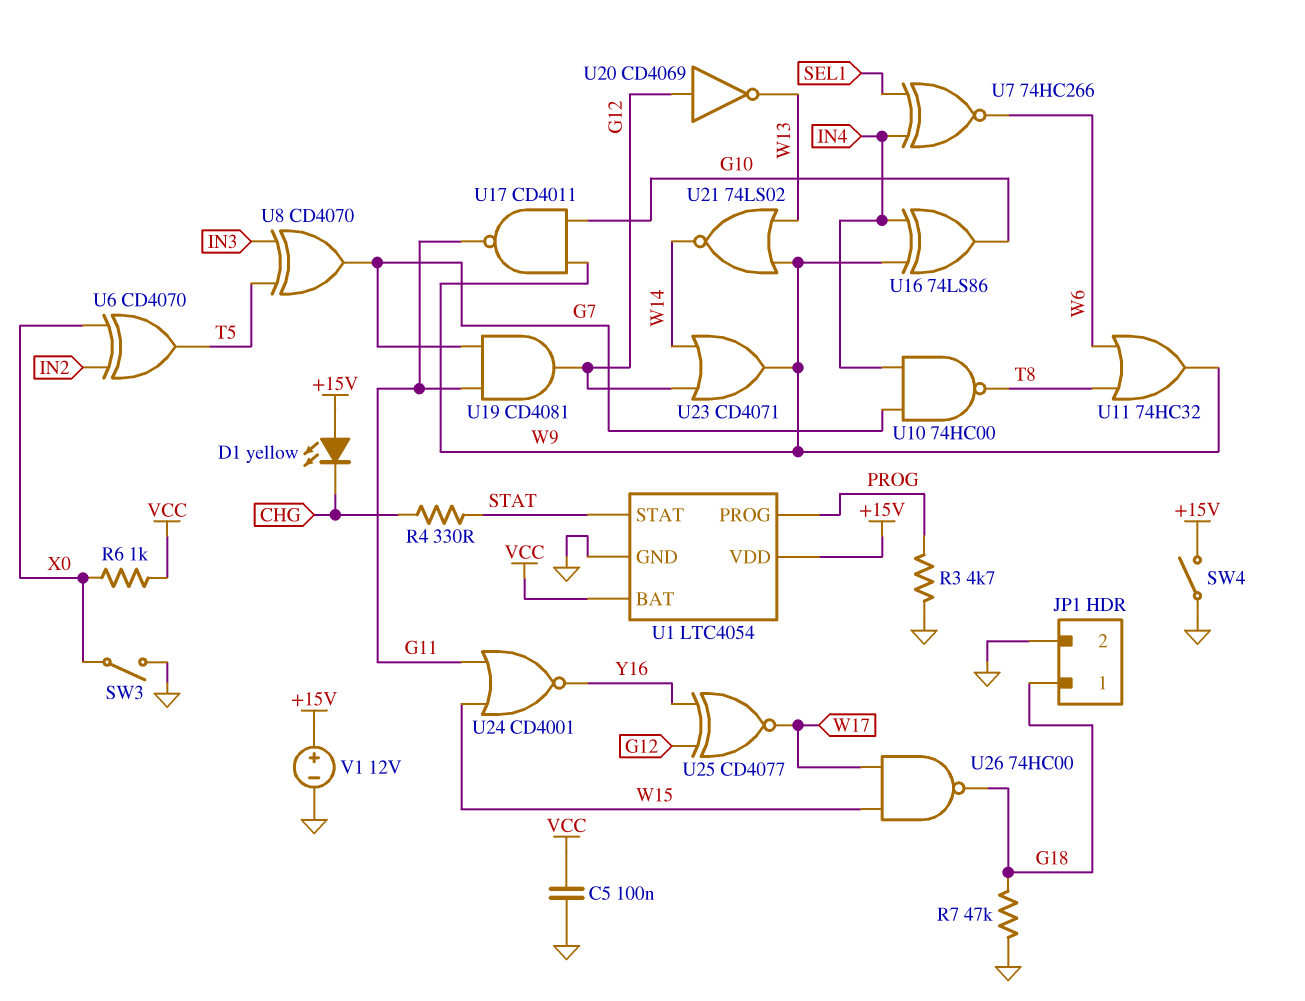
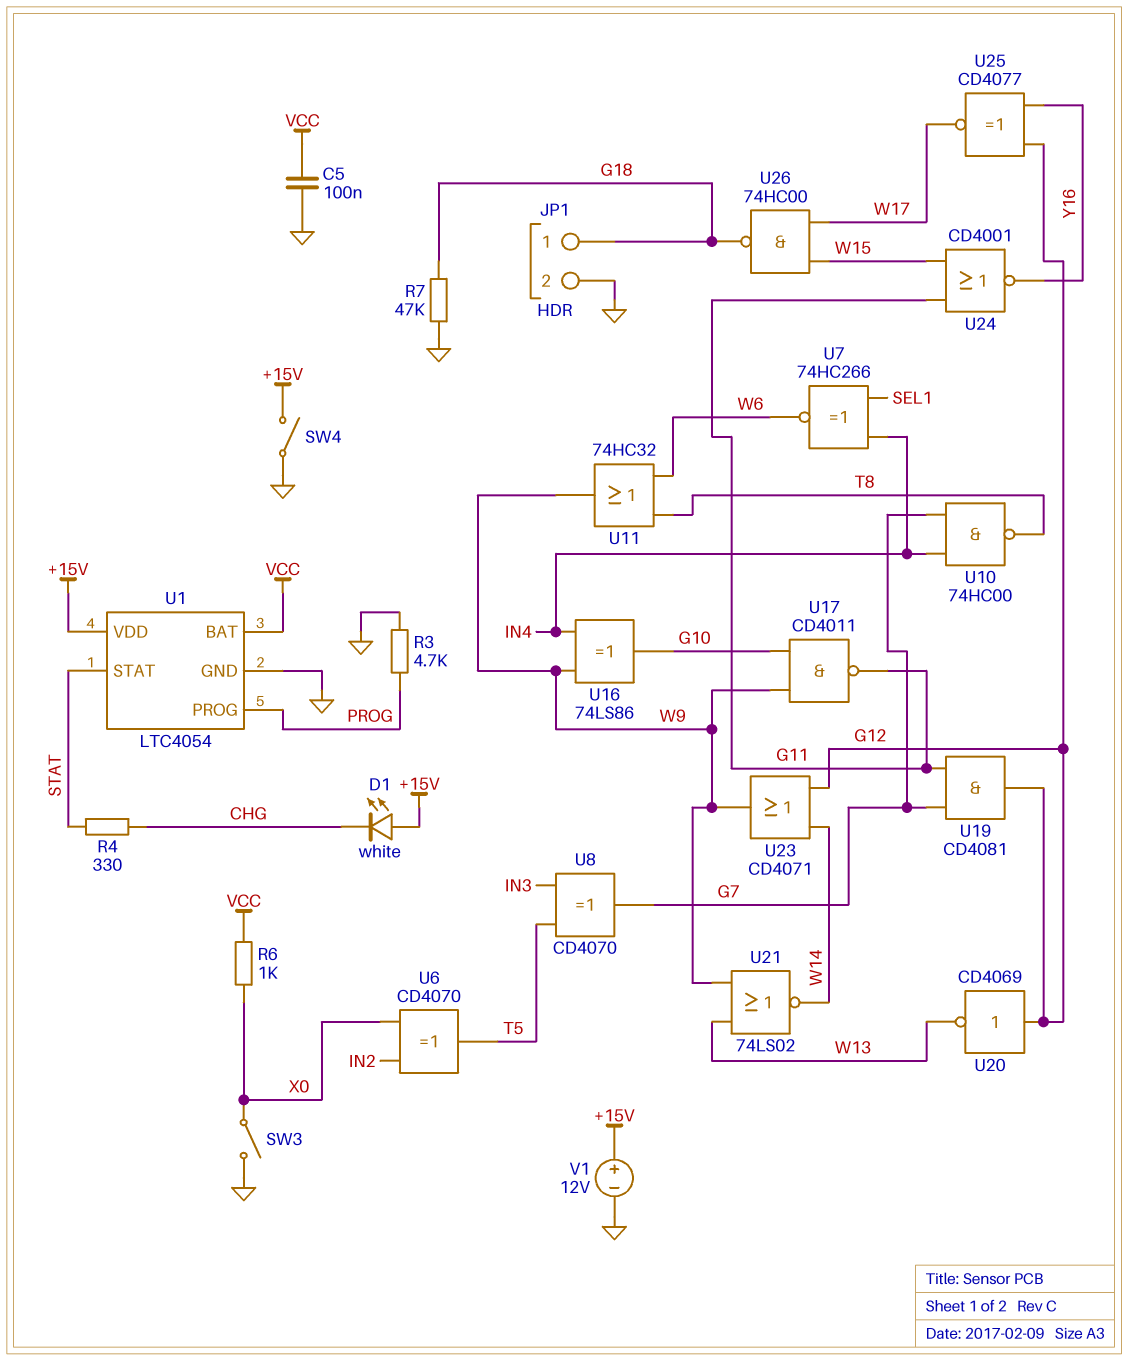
D1: LED yellow (A +15V, K CHG) -> LED white (A +15V, K CHG)

